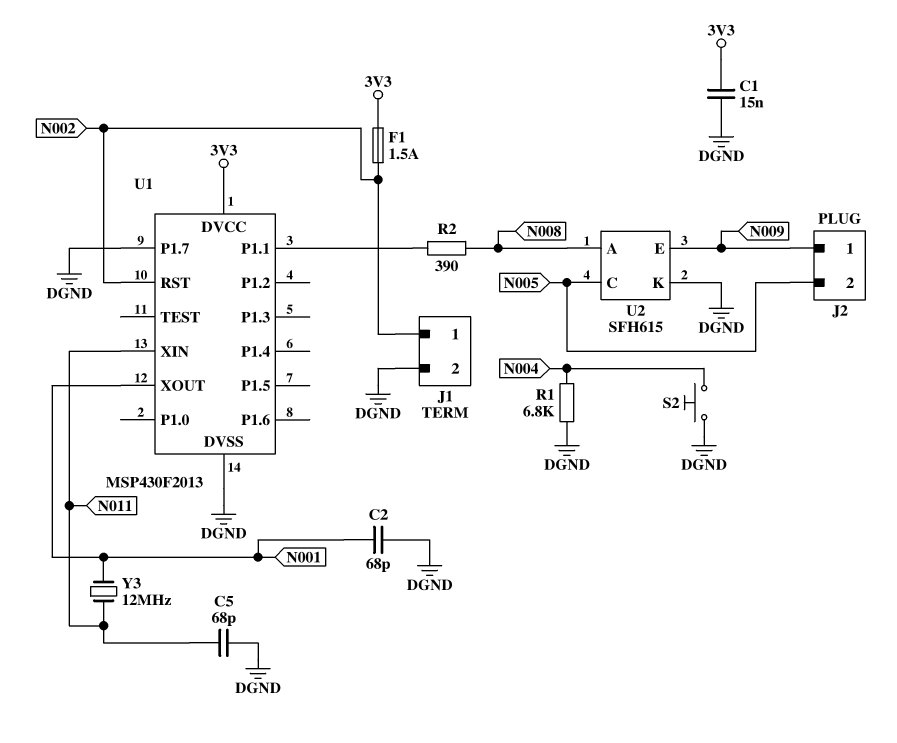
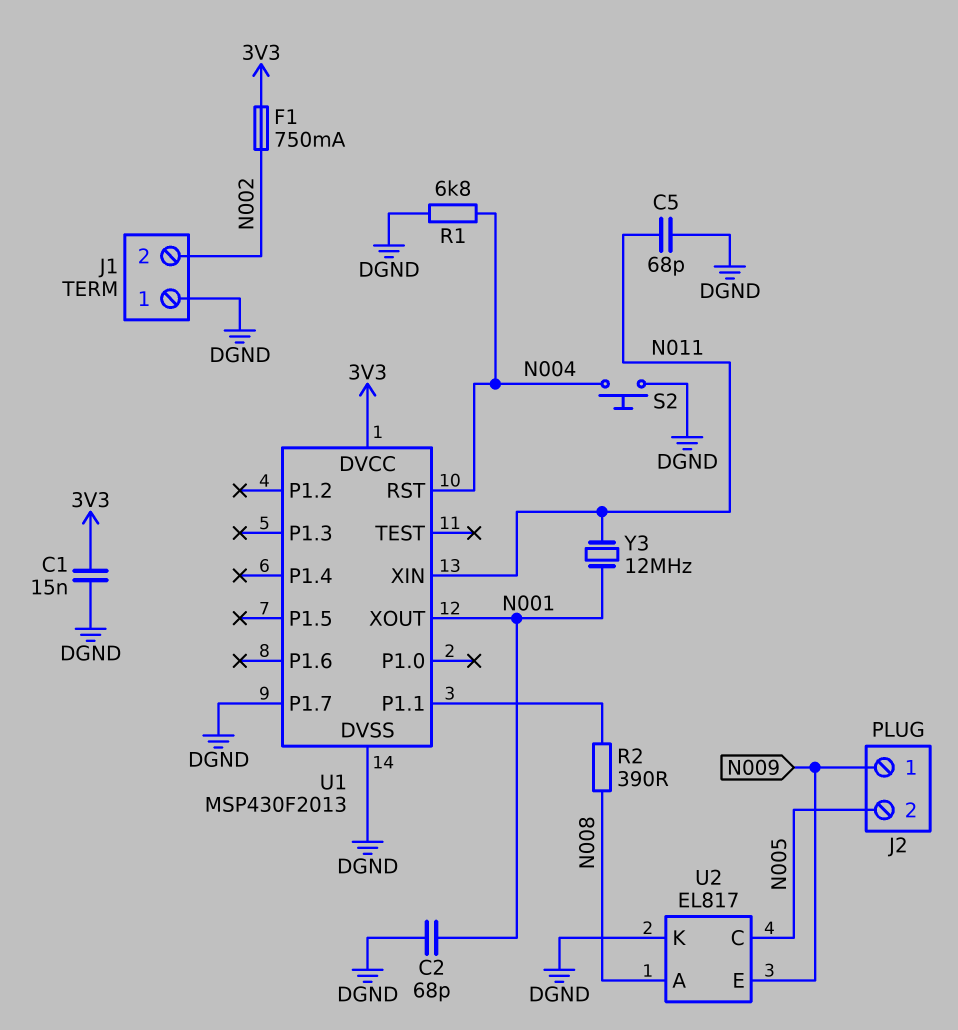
F1: 1.5A (3V3, N002) -> 750mA (3V3, N002)
J1 pin 1: N002 -> DGND
J1 pin 2: DGND -> N002
U1 pin RST: N002 -> N004
U2: SFH615 -> EL817

